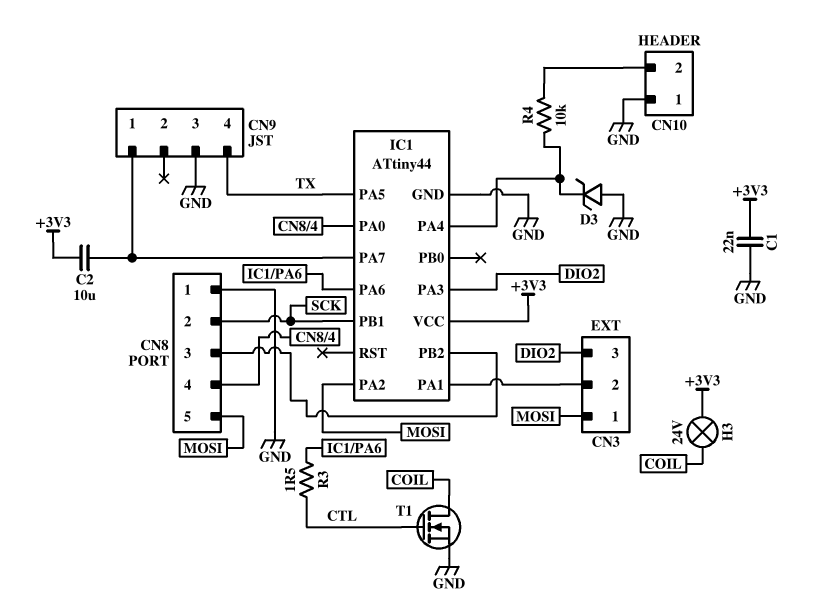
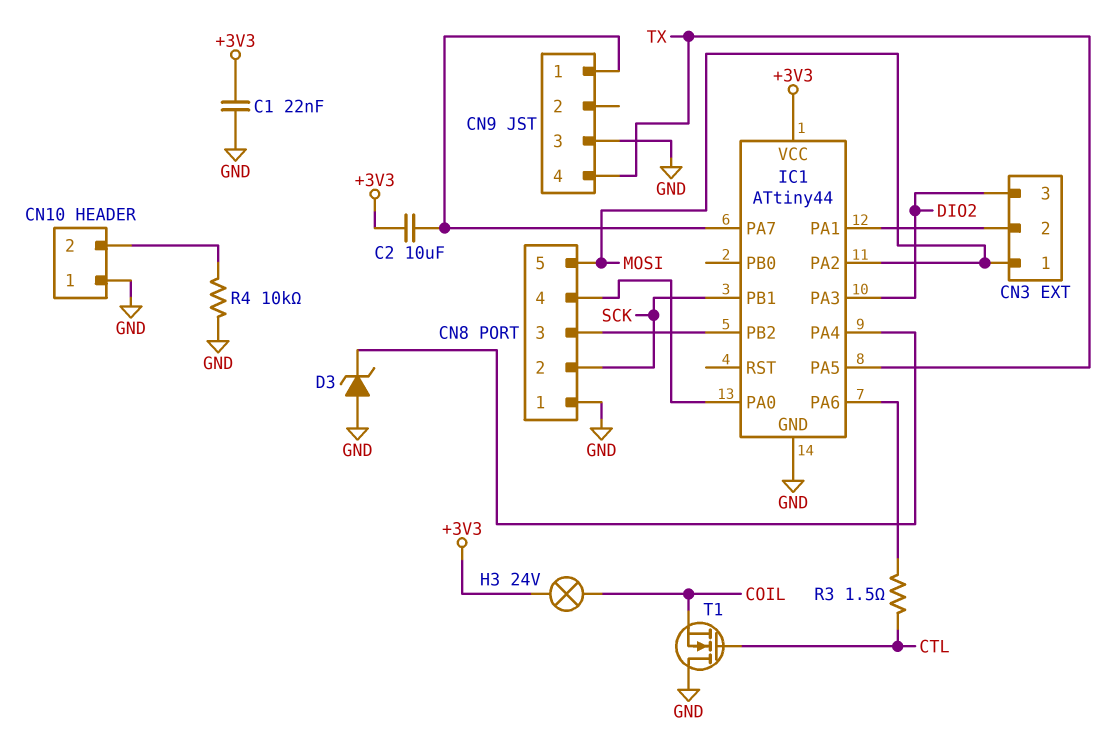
R4: 10k (CN10/2, IC1/PA4) -> 10k (CN10/2, GND)
T1: NMOS (G CTL, D COIL, S GND) -> NMOS (G CTL, D GND, S COIL)

